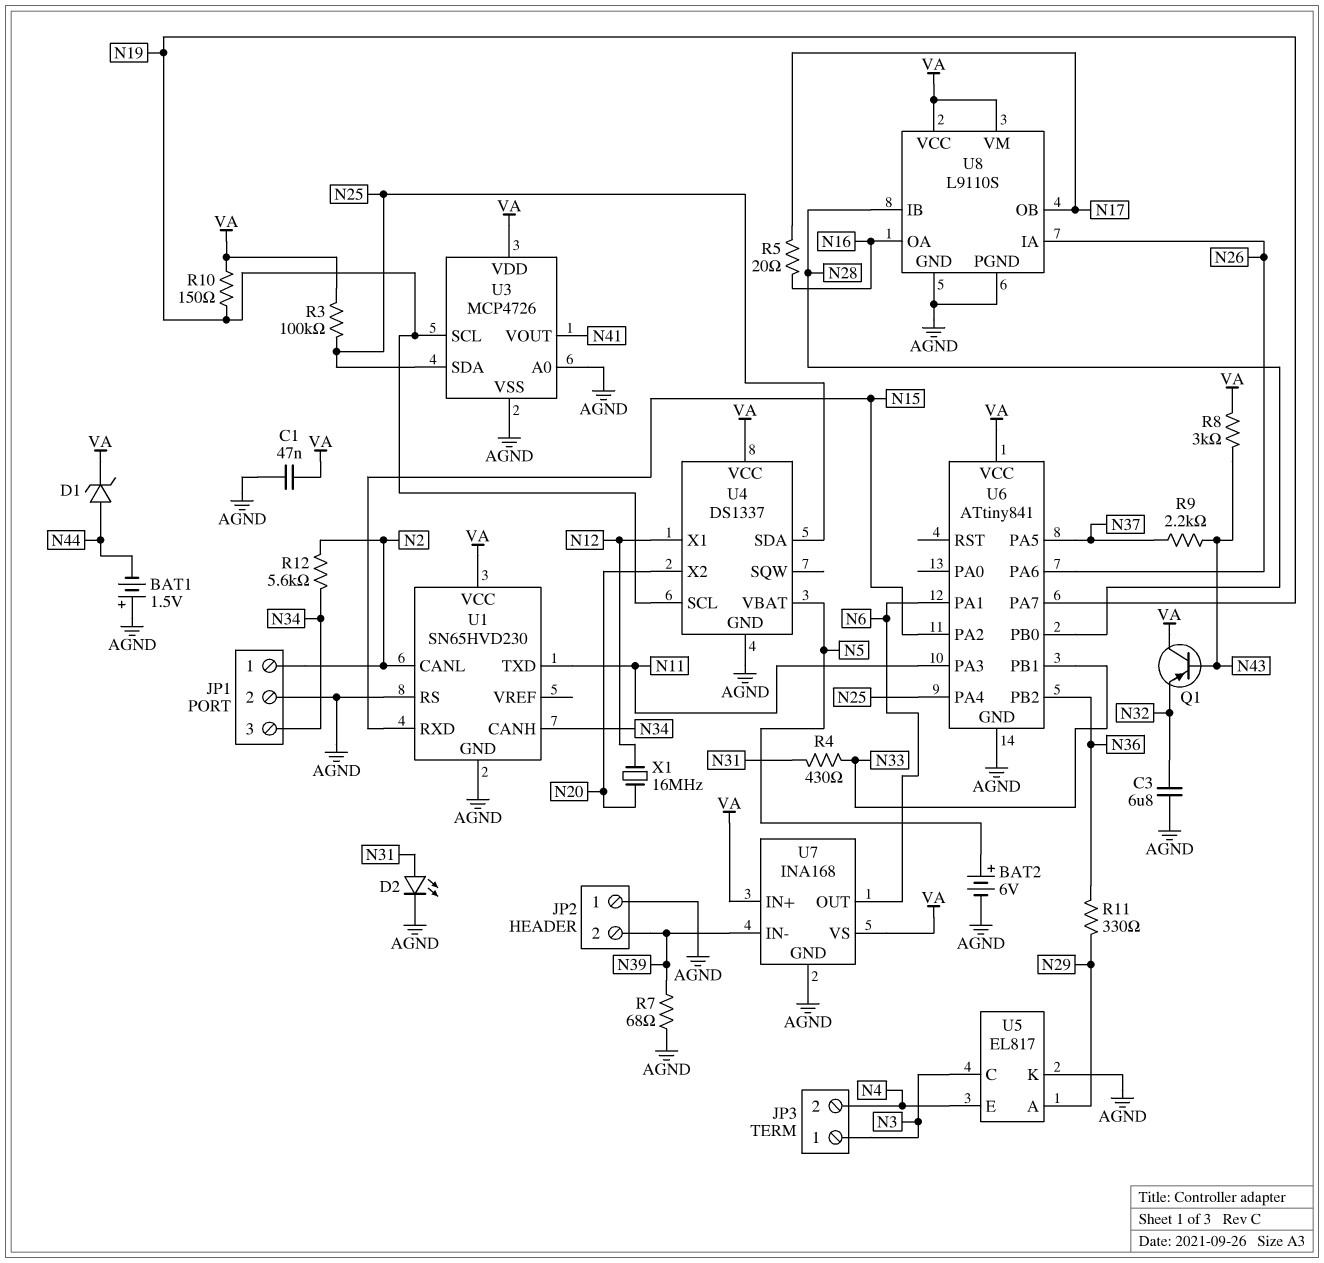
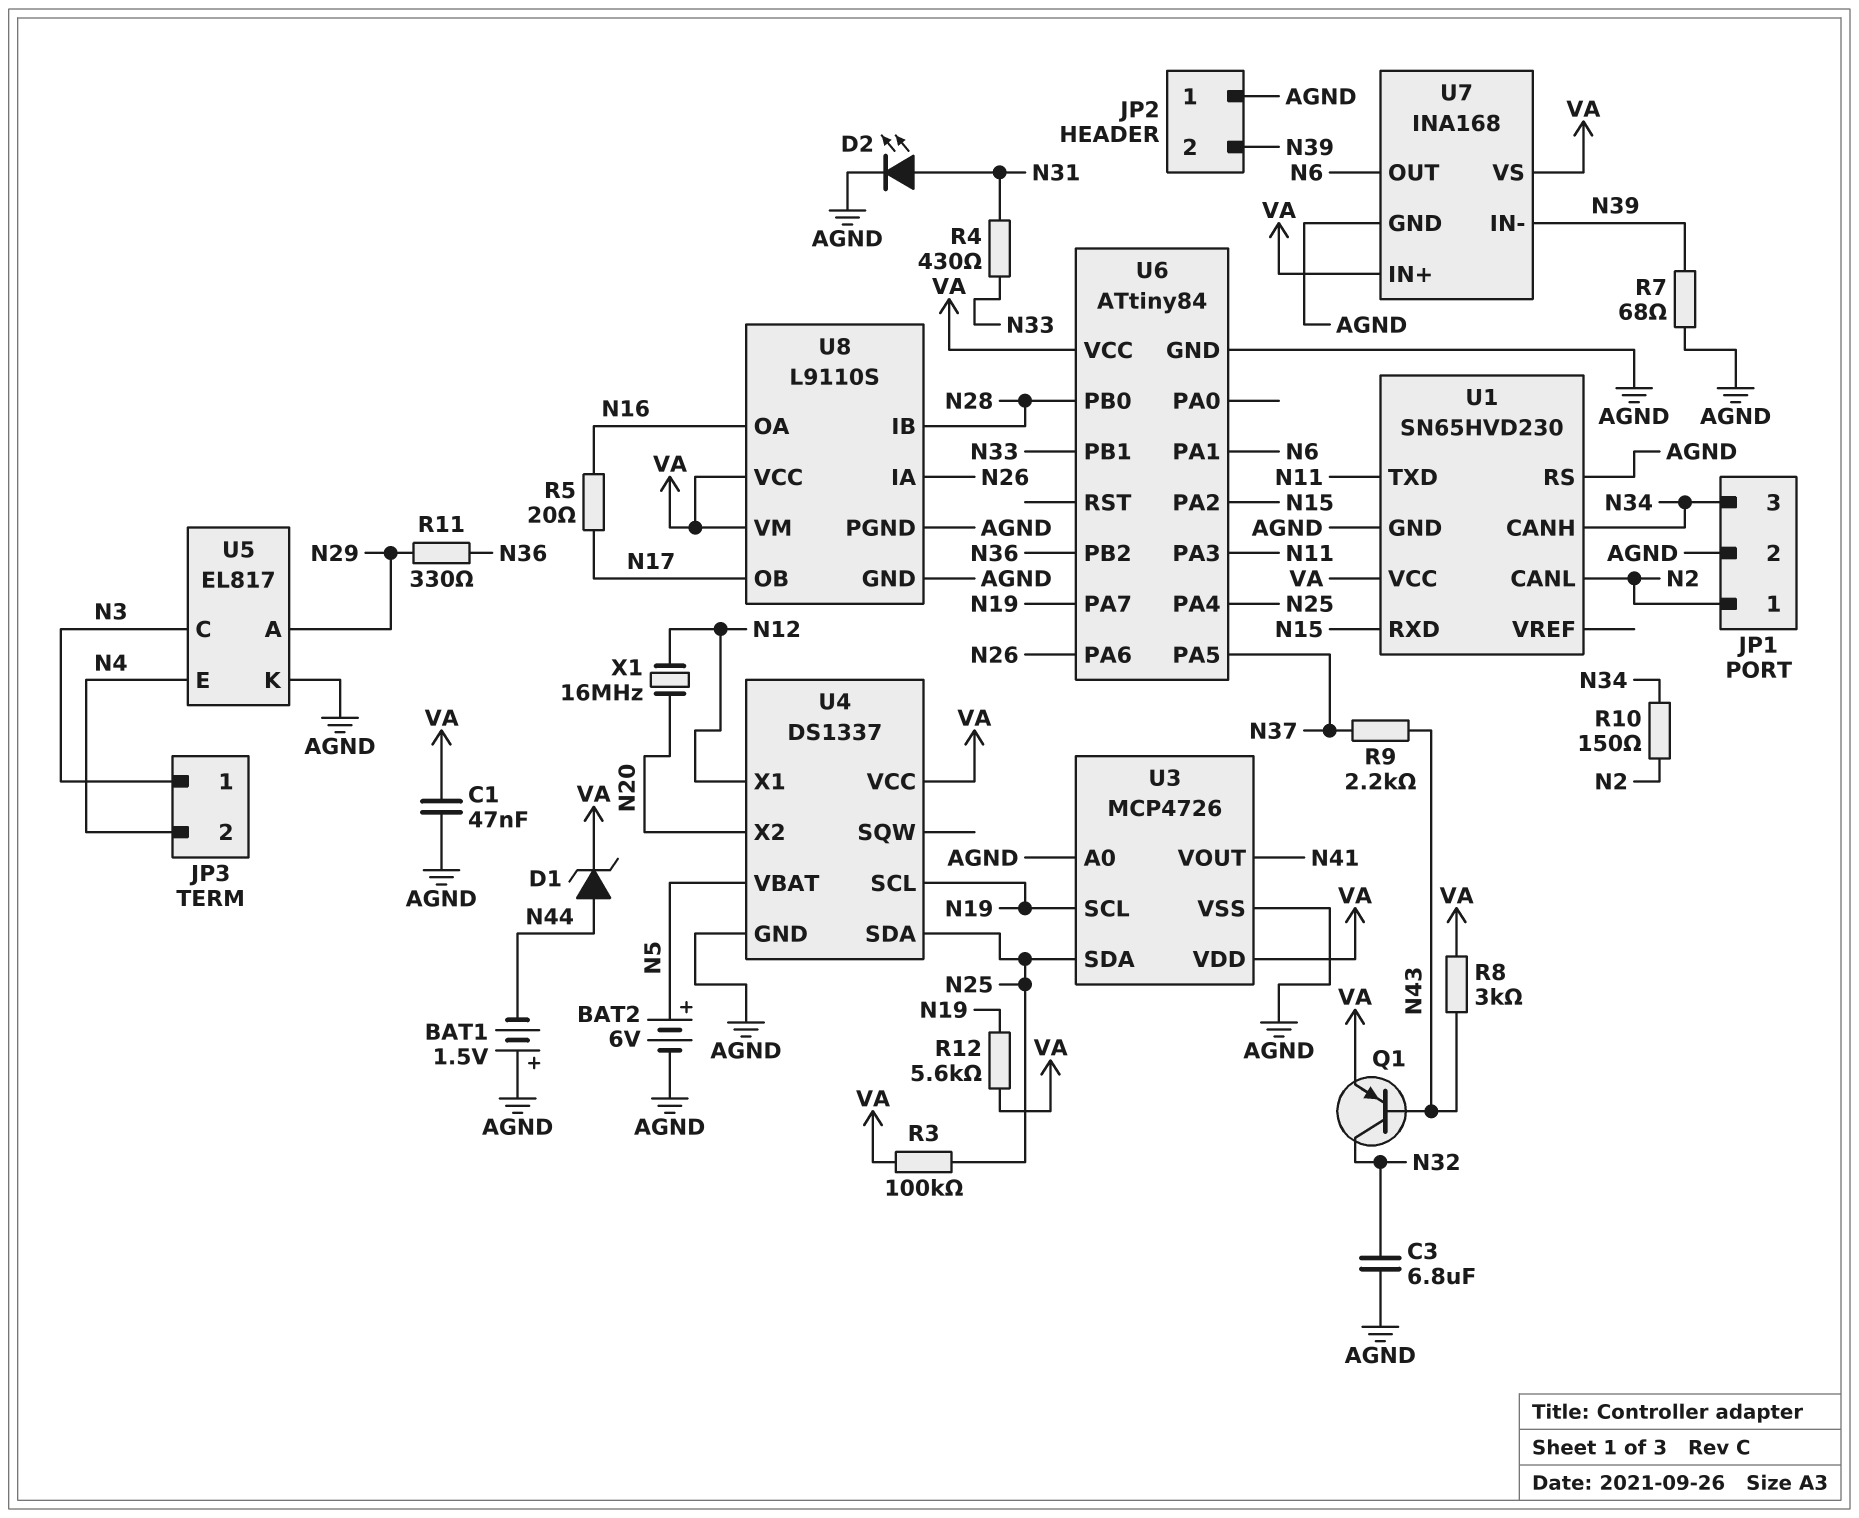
Q1: PNP (B N43, C VA, E N32) -> PNP (B N43, C N32, E VA)
R10: 150 (N19, VA) -> 150 (N2, N34)
R12: 5.6k (N2, N34) -> 5.6k (N19, VA)
U6: ATtiny841 -> ATtiny84

